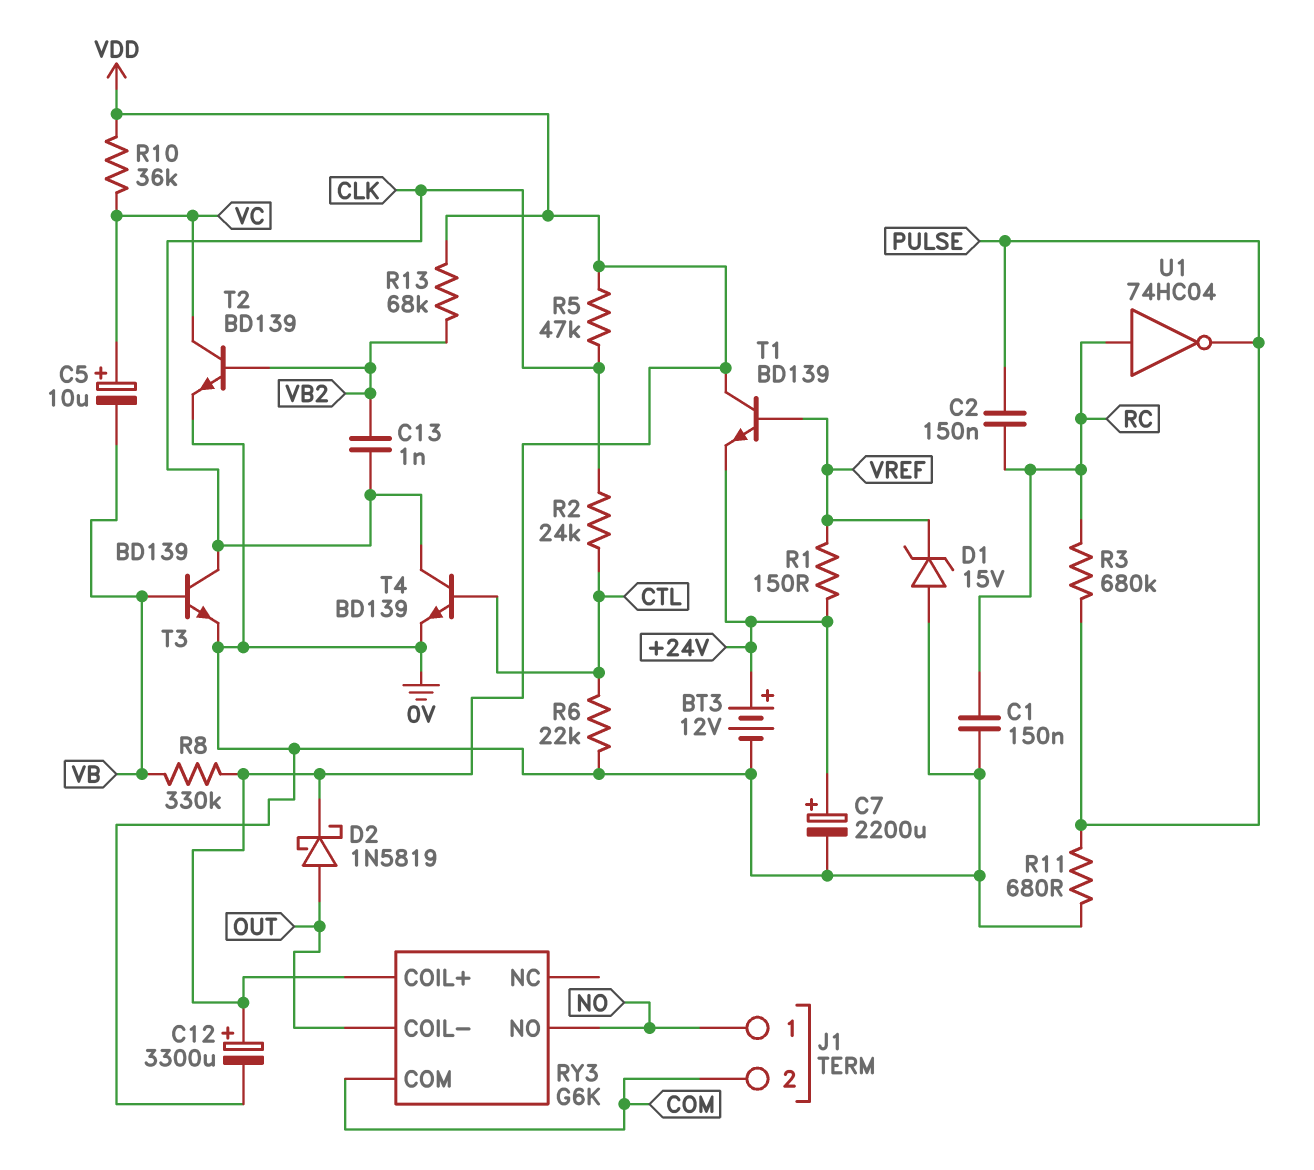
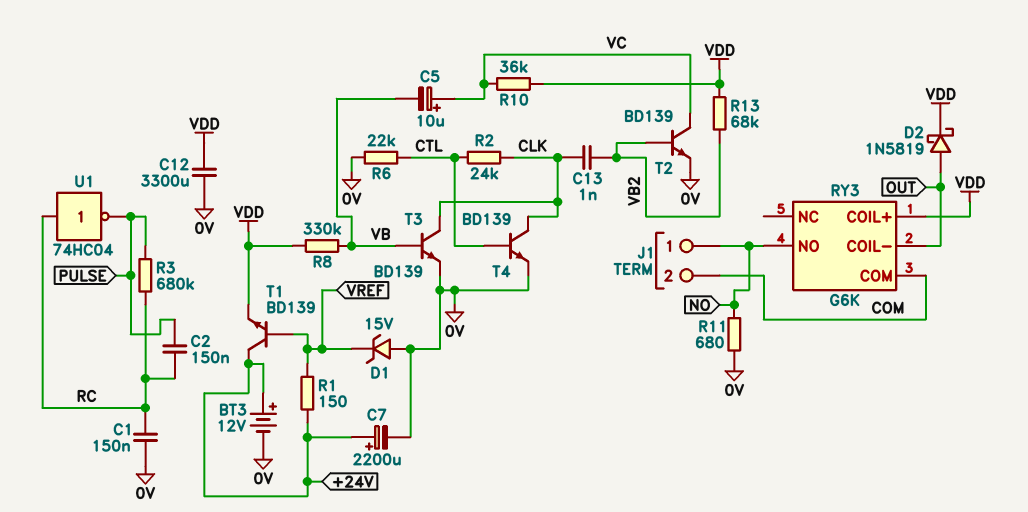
C12: 3300uF (plus VDD, minus 0V) -> 3300uF (0V, VDD)
R5: 47k (CLK, VDD) -> none
R11: 680 (0V, PULSE) -> 680 (0V, NO)
T1: NPN BD139 (B VREF, C VDD, E +24V) -> NPN BD139 (B VREF, C +24V, E VDD)

